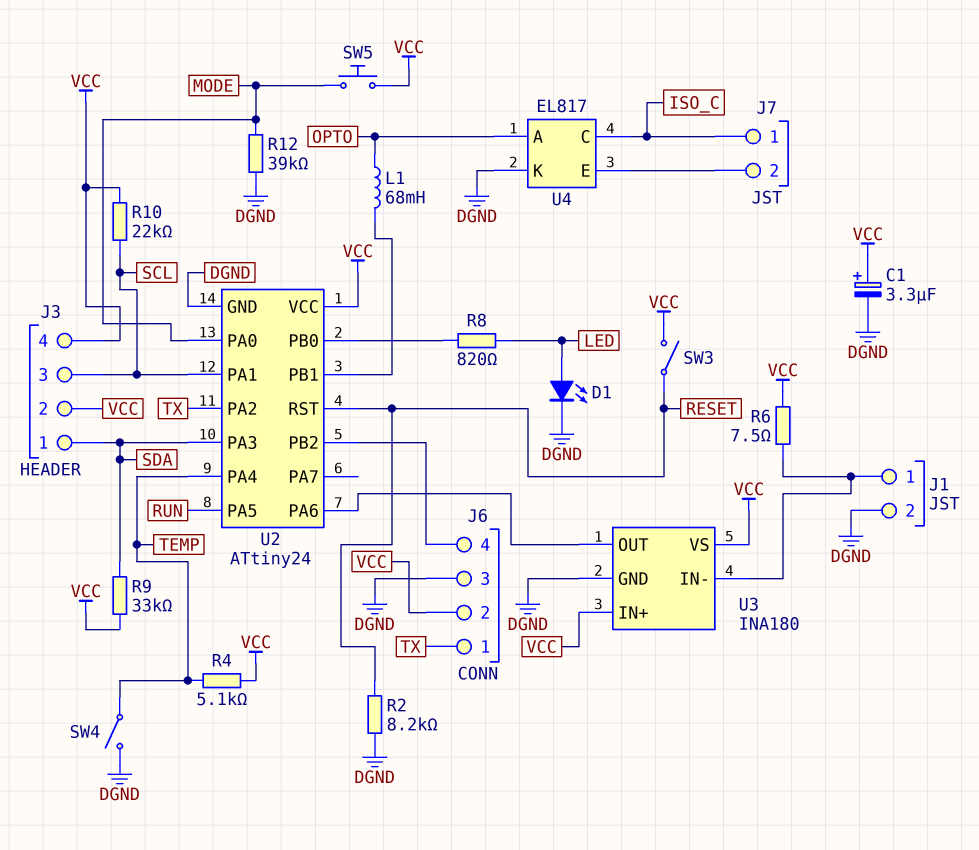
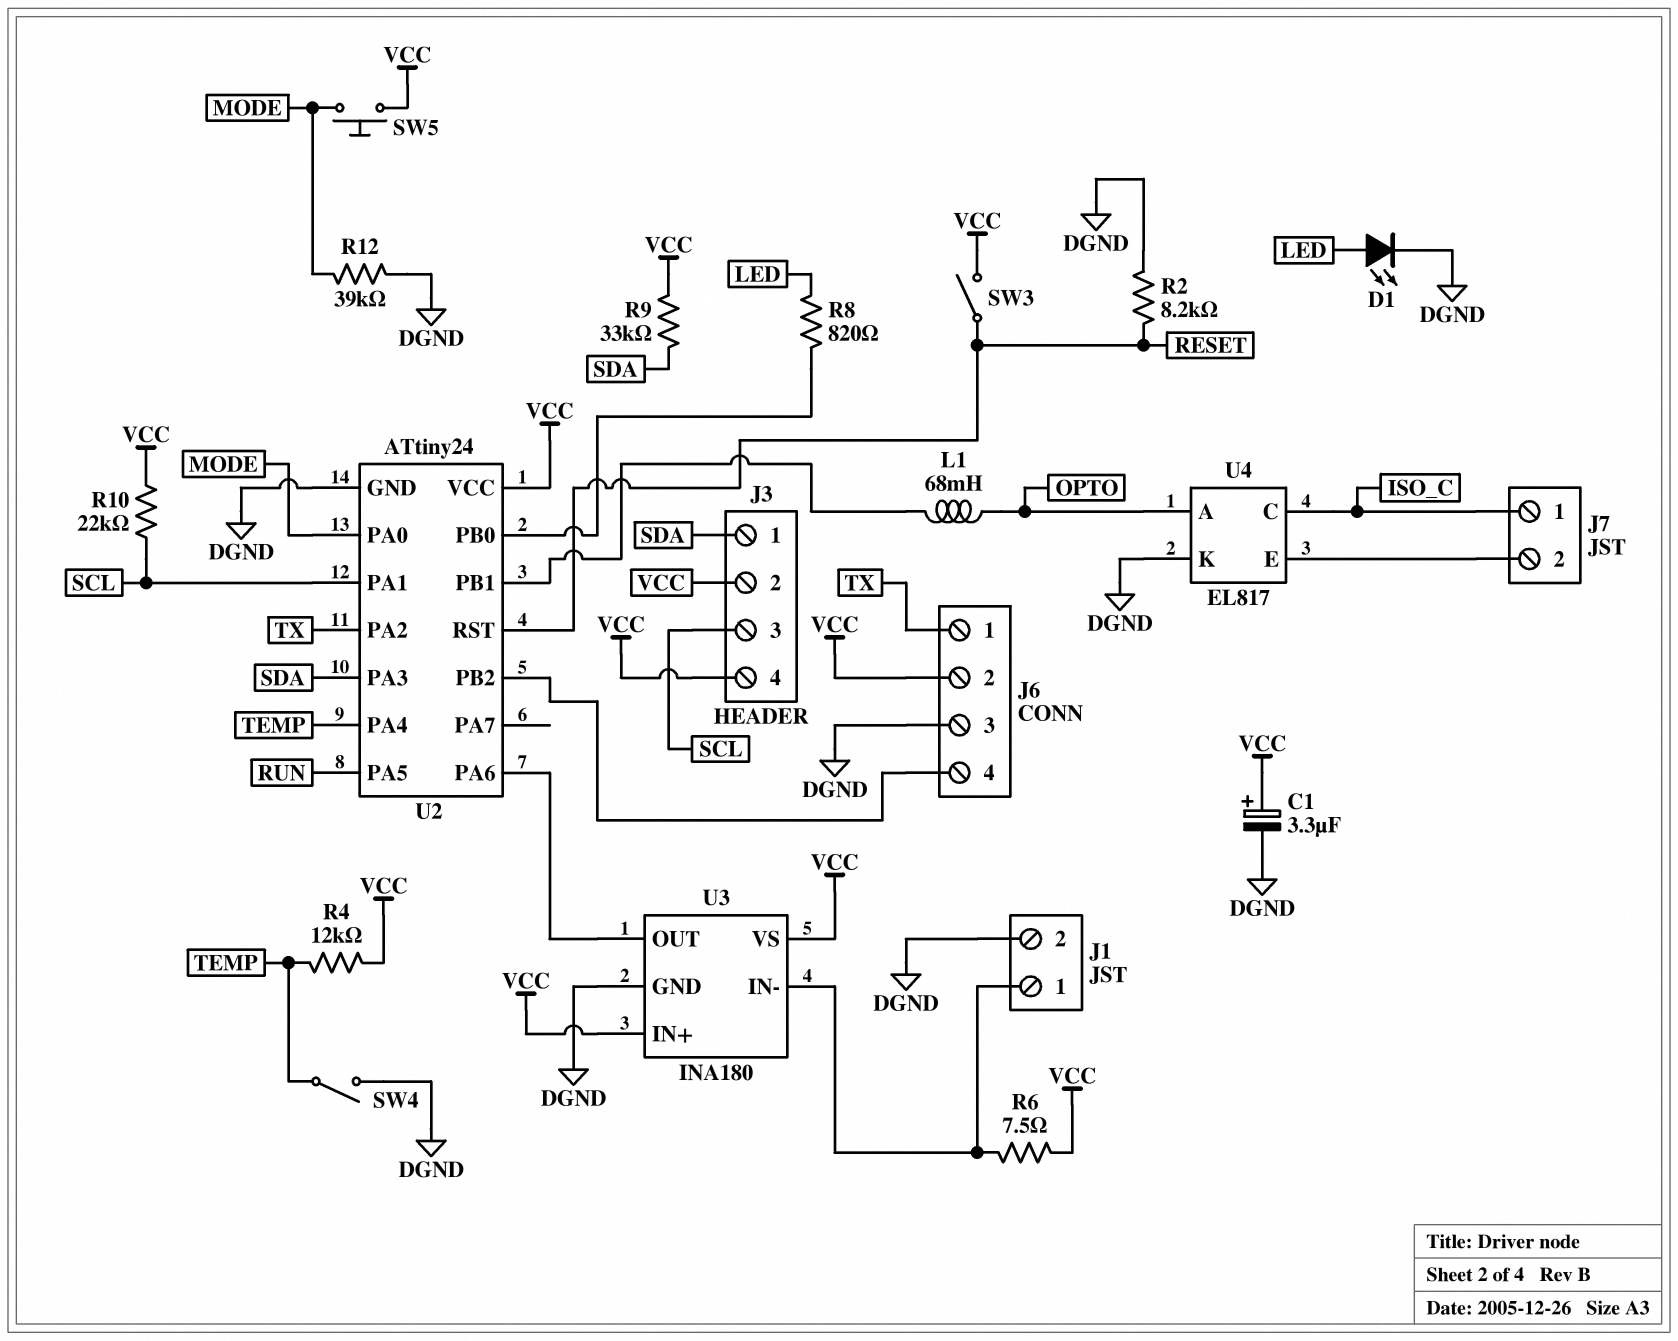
R4: 5.1k (TEMP, VCC) -> 12k (TEMP, VCC)

